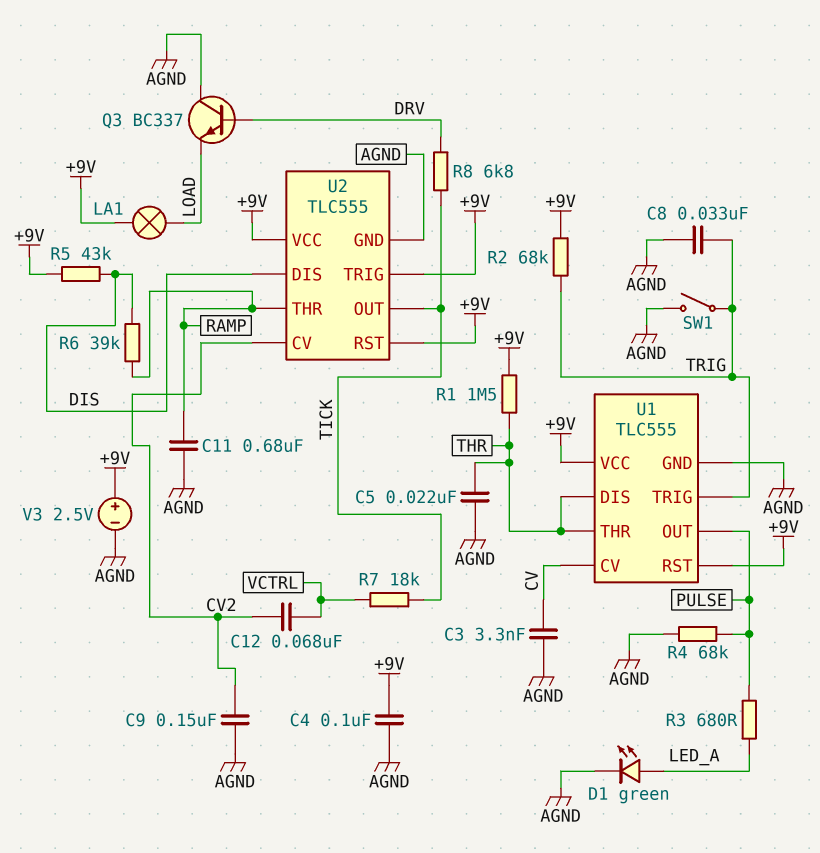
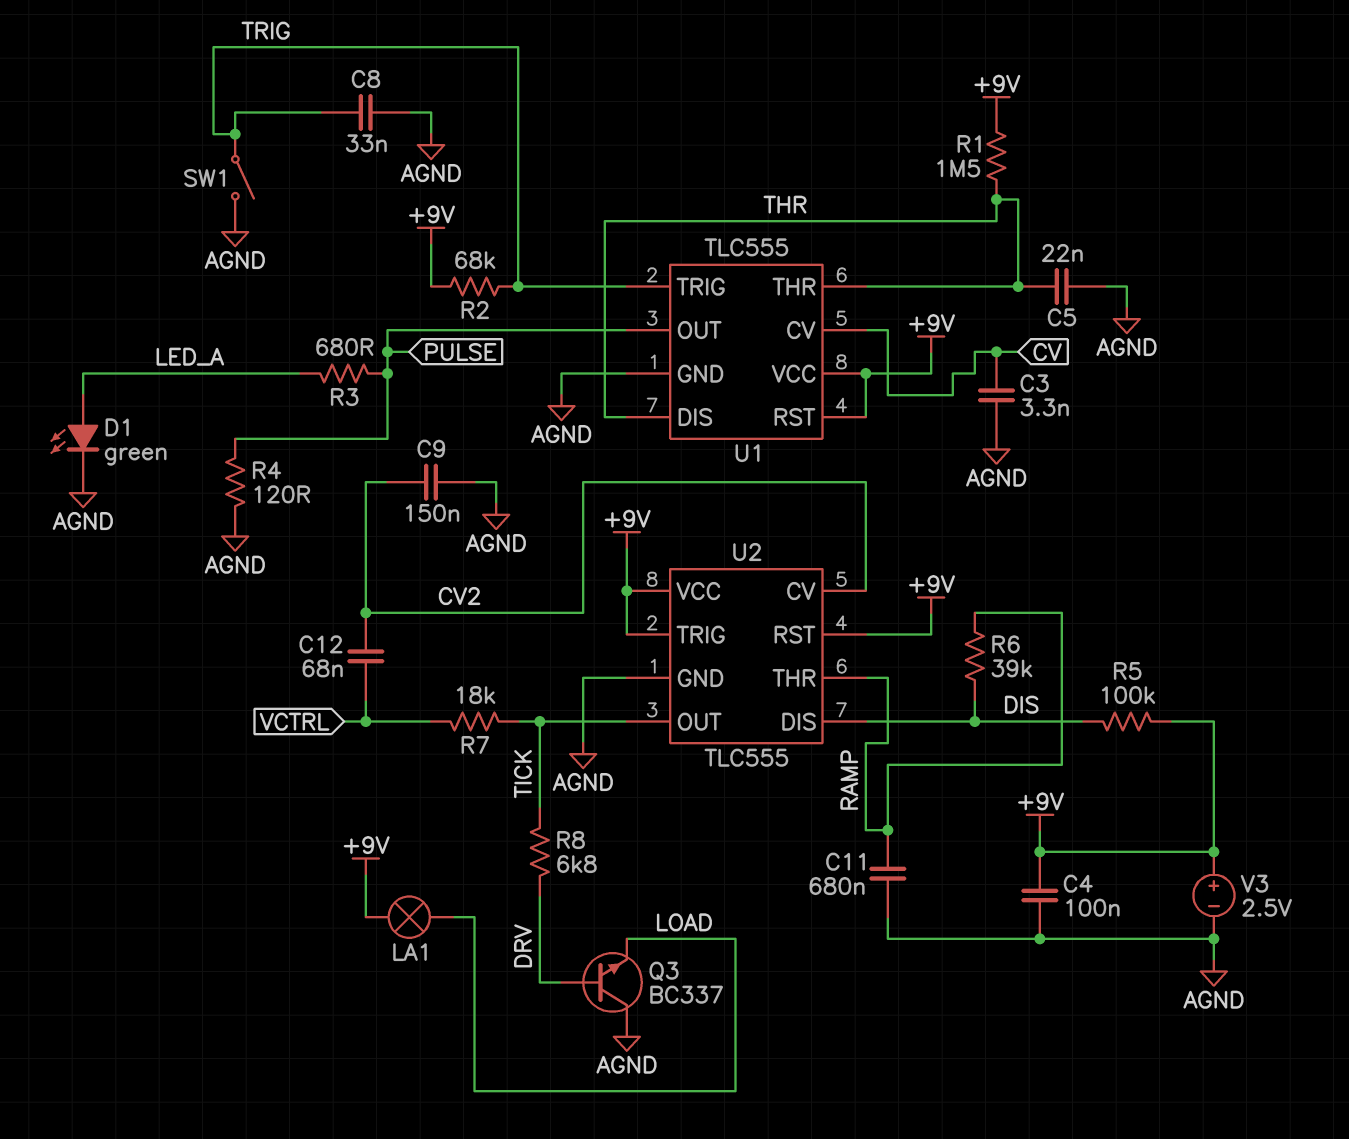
R4: 68k (AGND, PULSE) -> 120 (AGND, PULSE)
R5: 43k (+9V, DIS) -> 100k (+9V, DIS)

